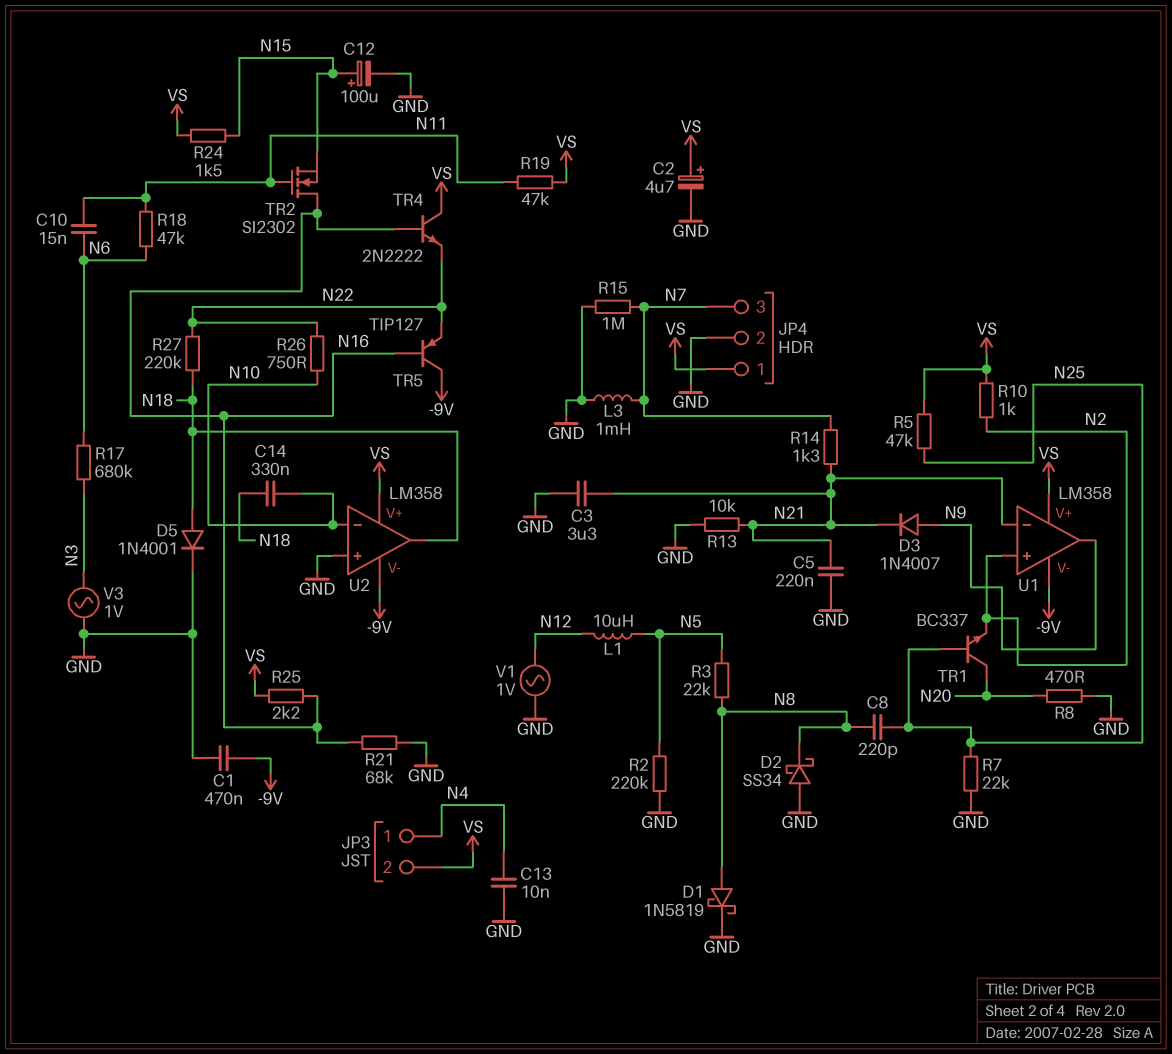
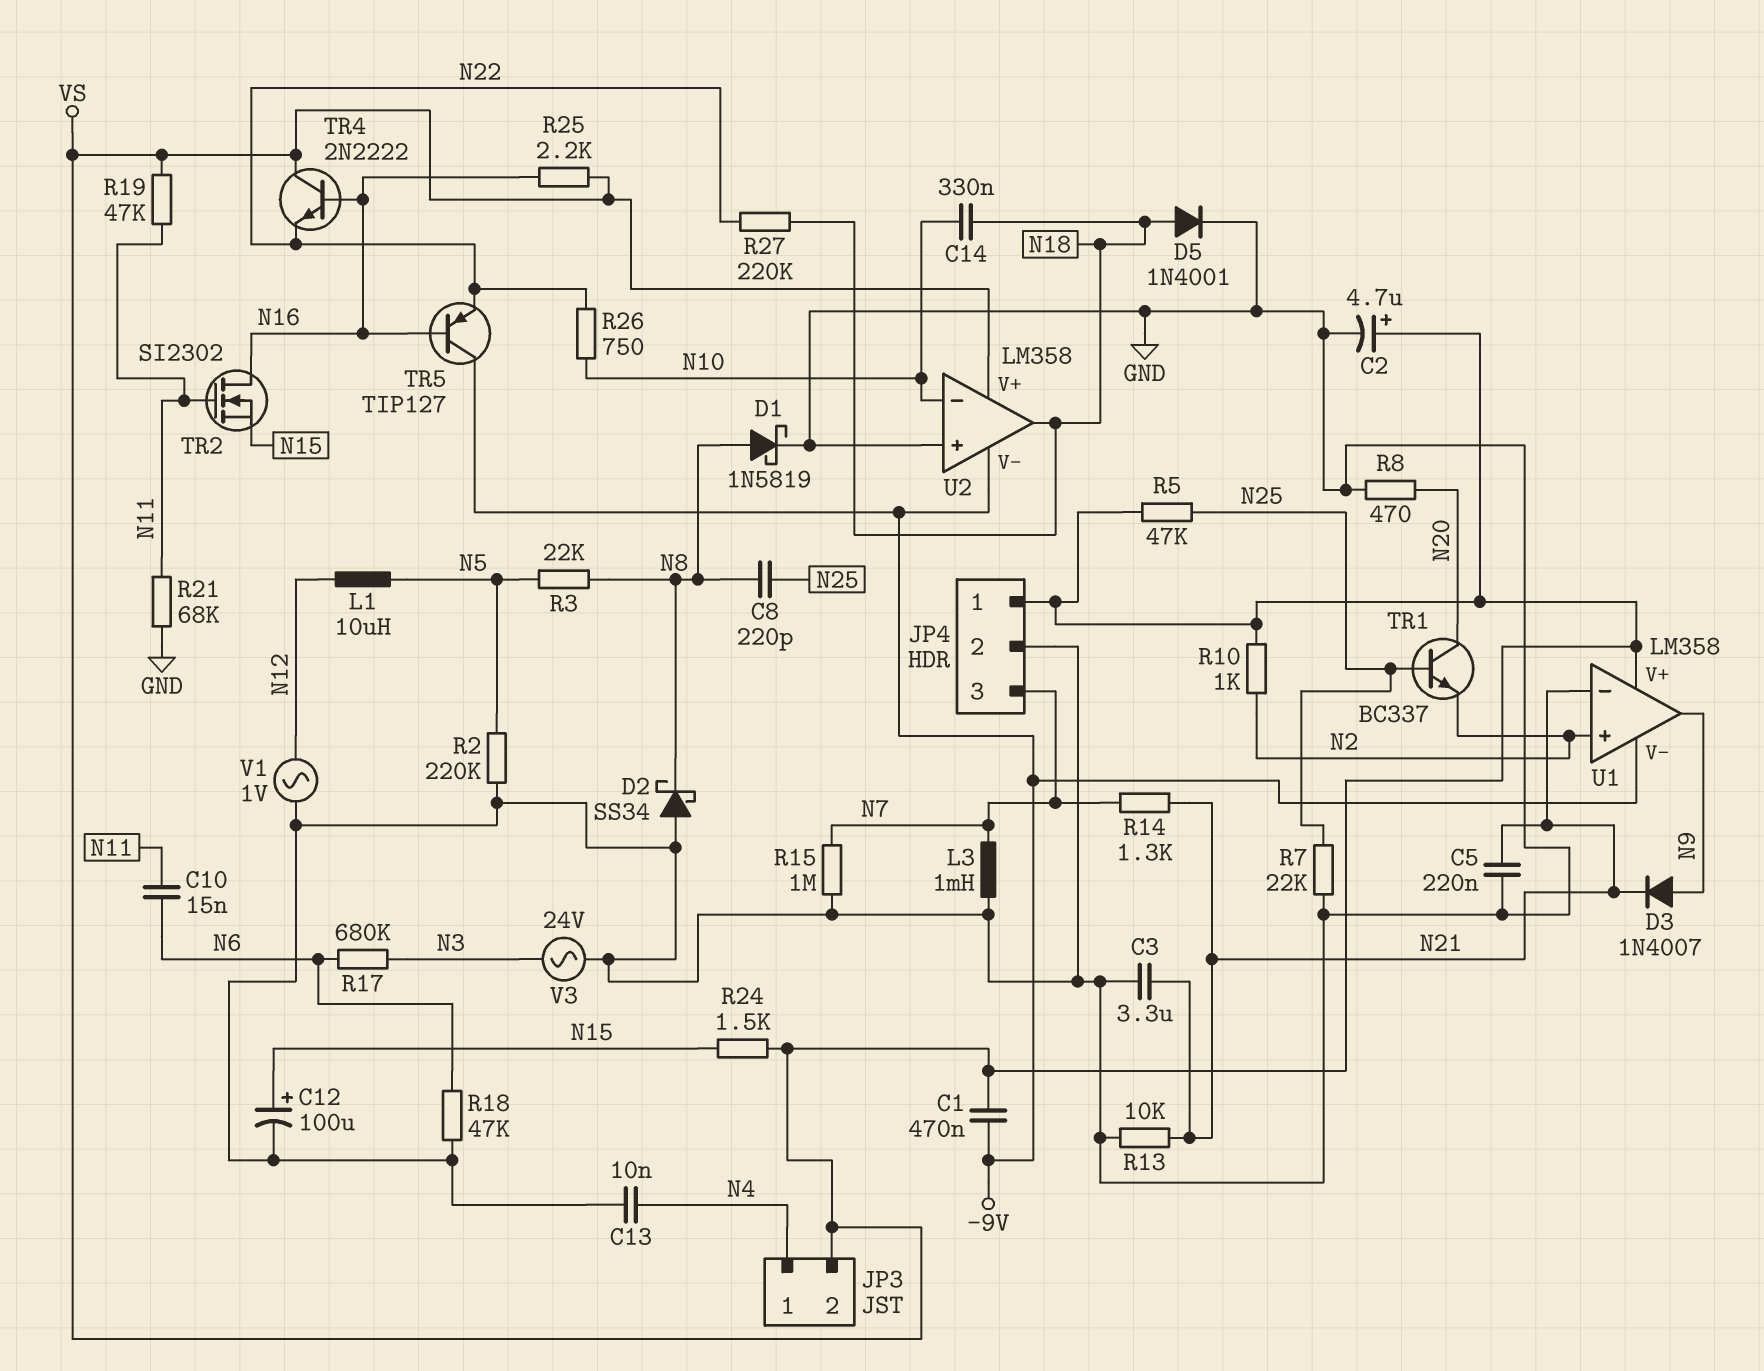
C1: 470nF (-9V, GND) -> 470nF (-9V, VS)
R18: 47k (N6, N11) -> 47k (GND, N6)
R21: 68k (GND, N16) -> 68k (GND, N11)
V3: AC 1V (GND, N3) -> AC 24V (GND, N3)

